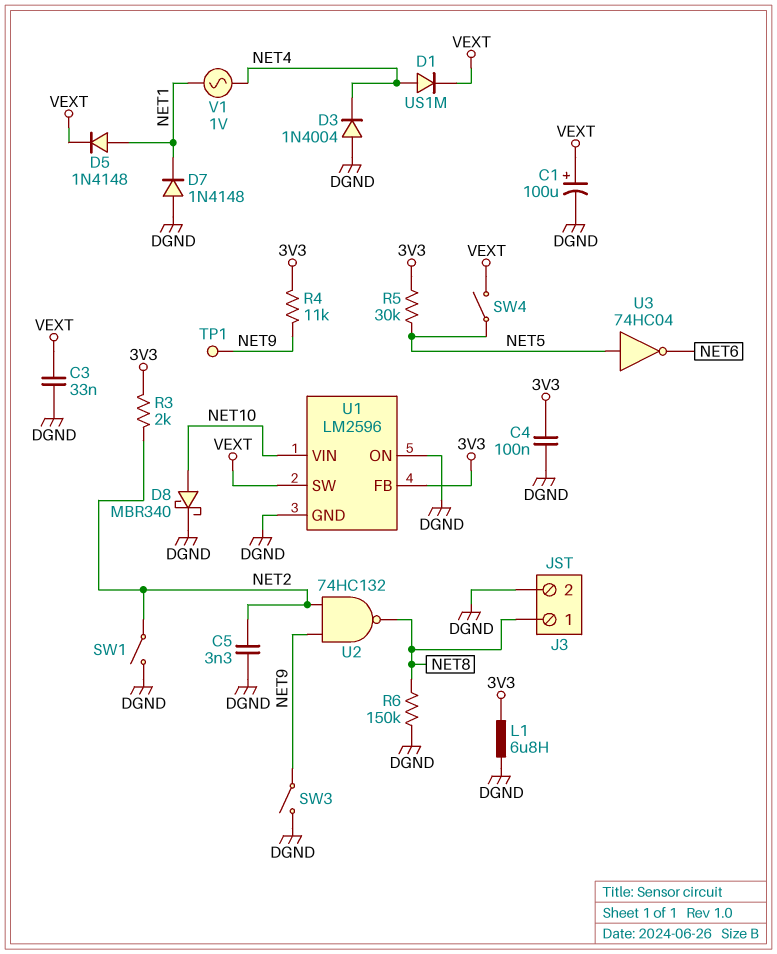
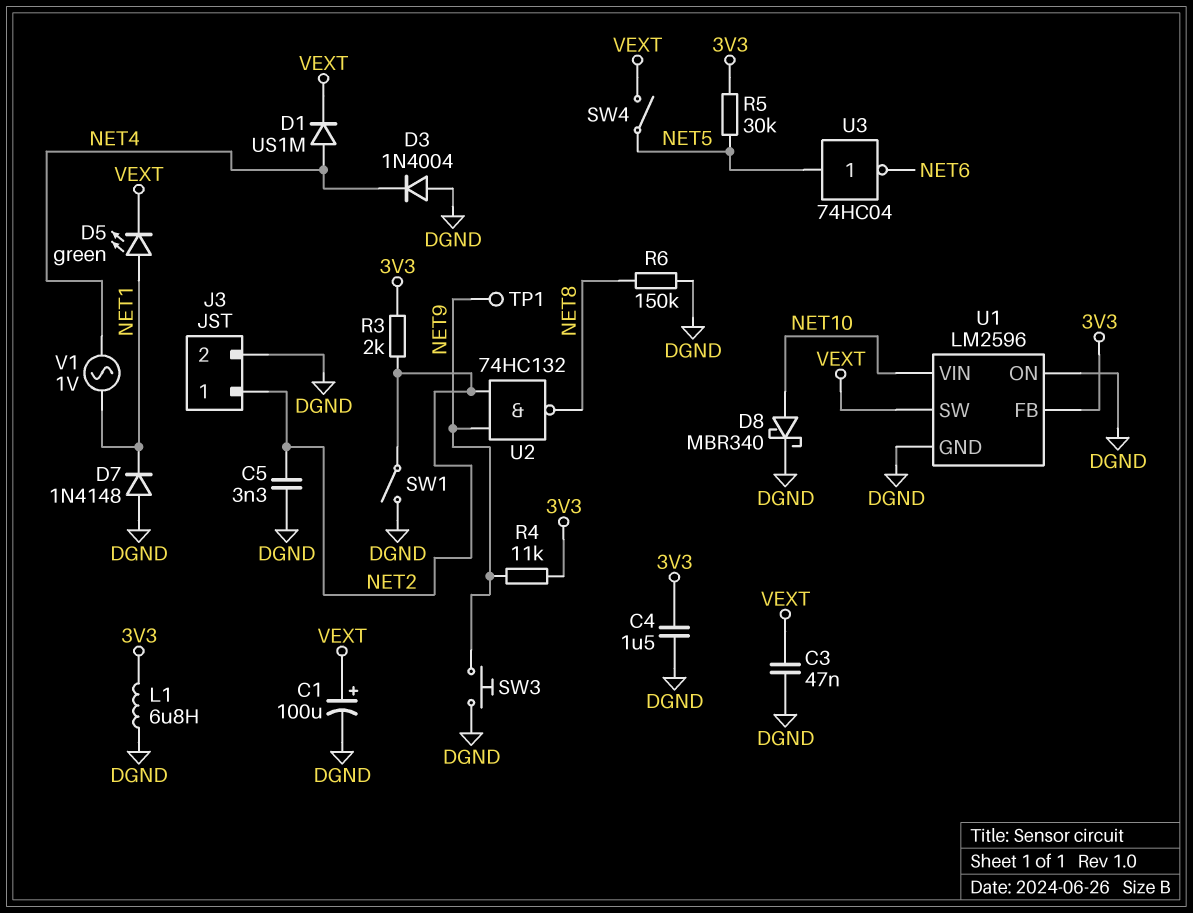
C3: 33nF (DGND, VEXT) -> 47nF (DGND, VEXT)
C4: 100nF (3V3, DGND) -> 1.5uF (3V3, DGND)
D5: diode 1N4148 (A NET1, K VEXT) -> LED green (A NET1, K VEXT)
J3 pin 1: NET8 -> NET2
SW3: switch (DGND, NET9) -> button (DGND, NET9)

